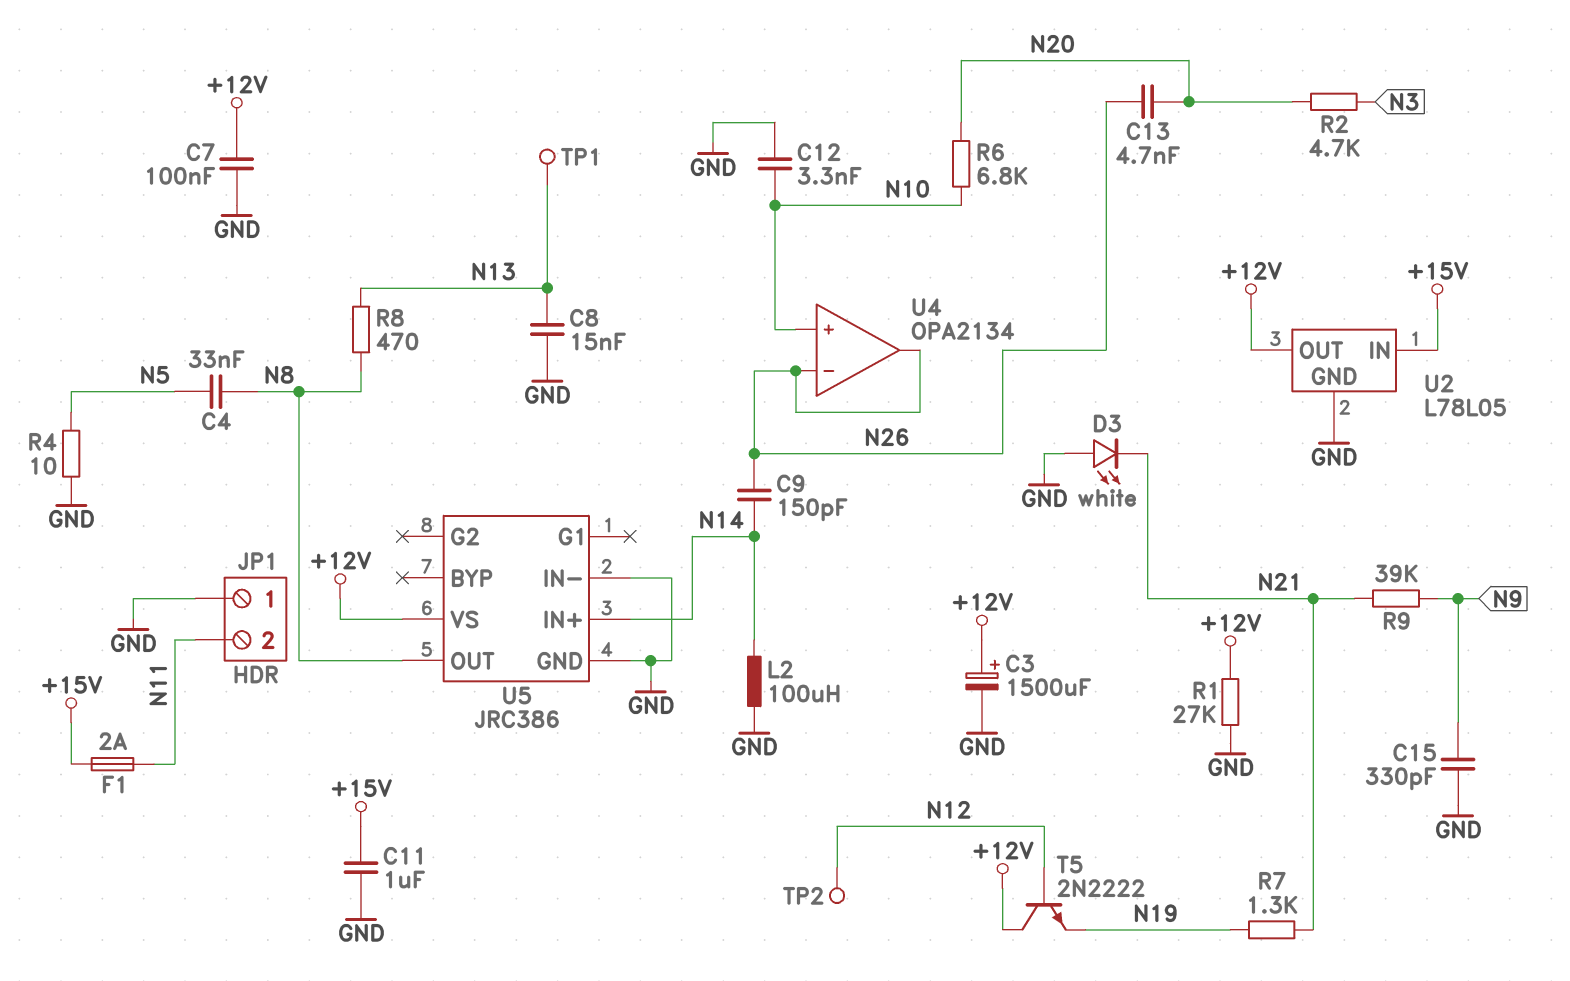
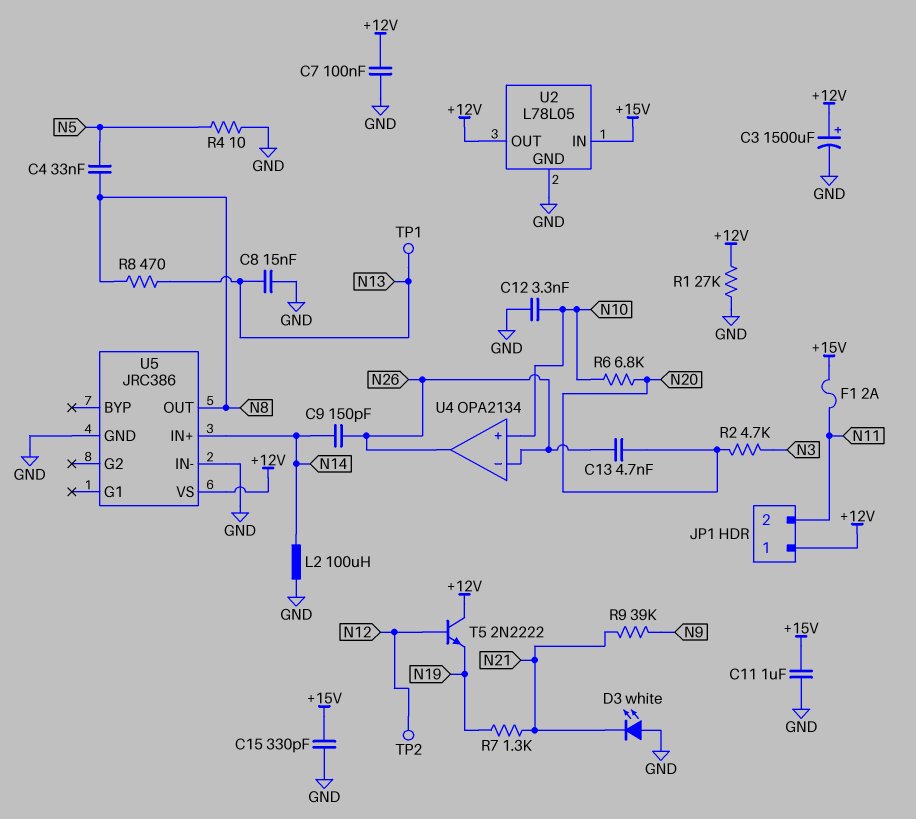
C15: 330pF (GND, N9) -> 330pF (+15V, GND)
JP1 pin 1: GND -> +12V

